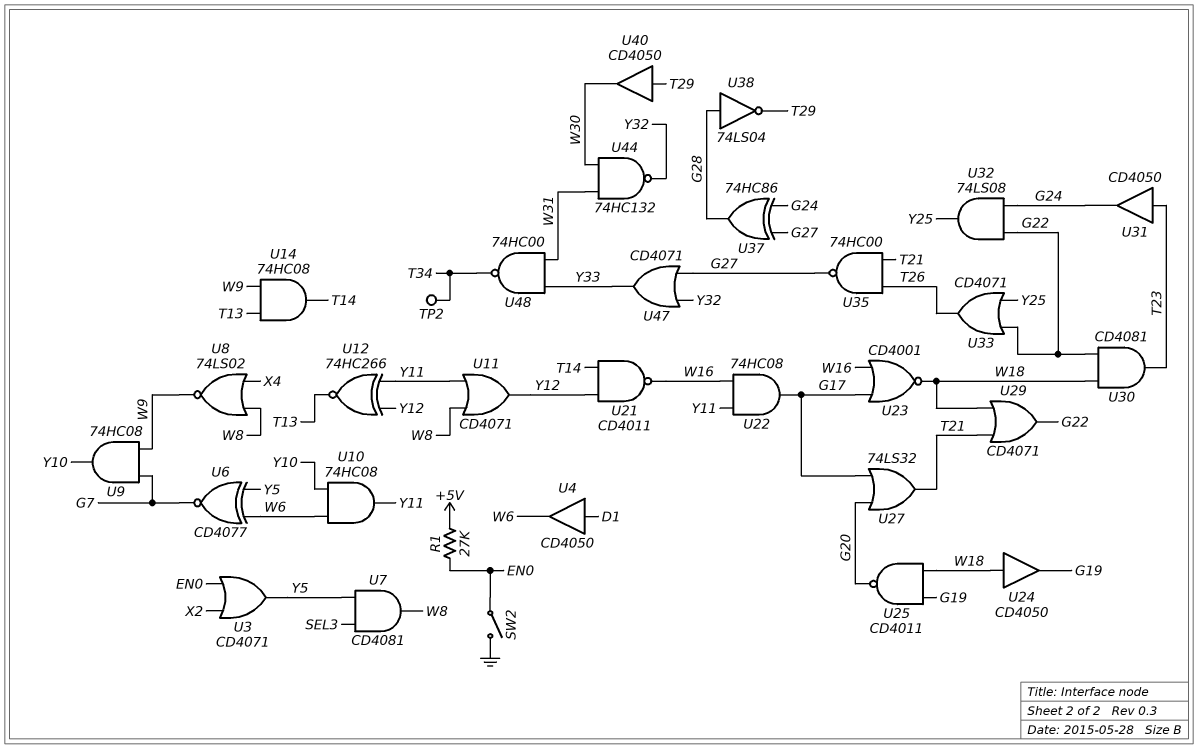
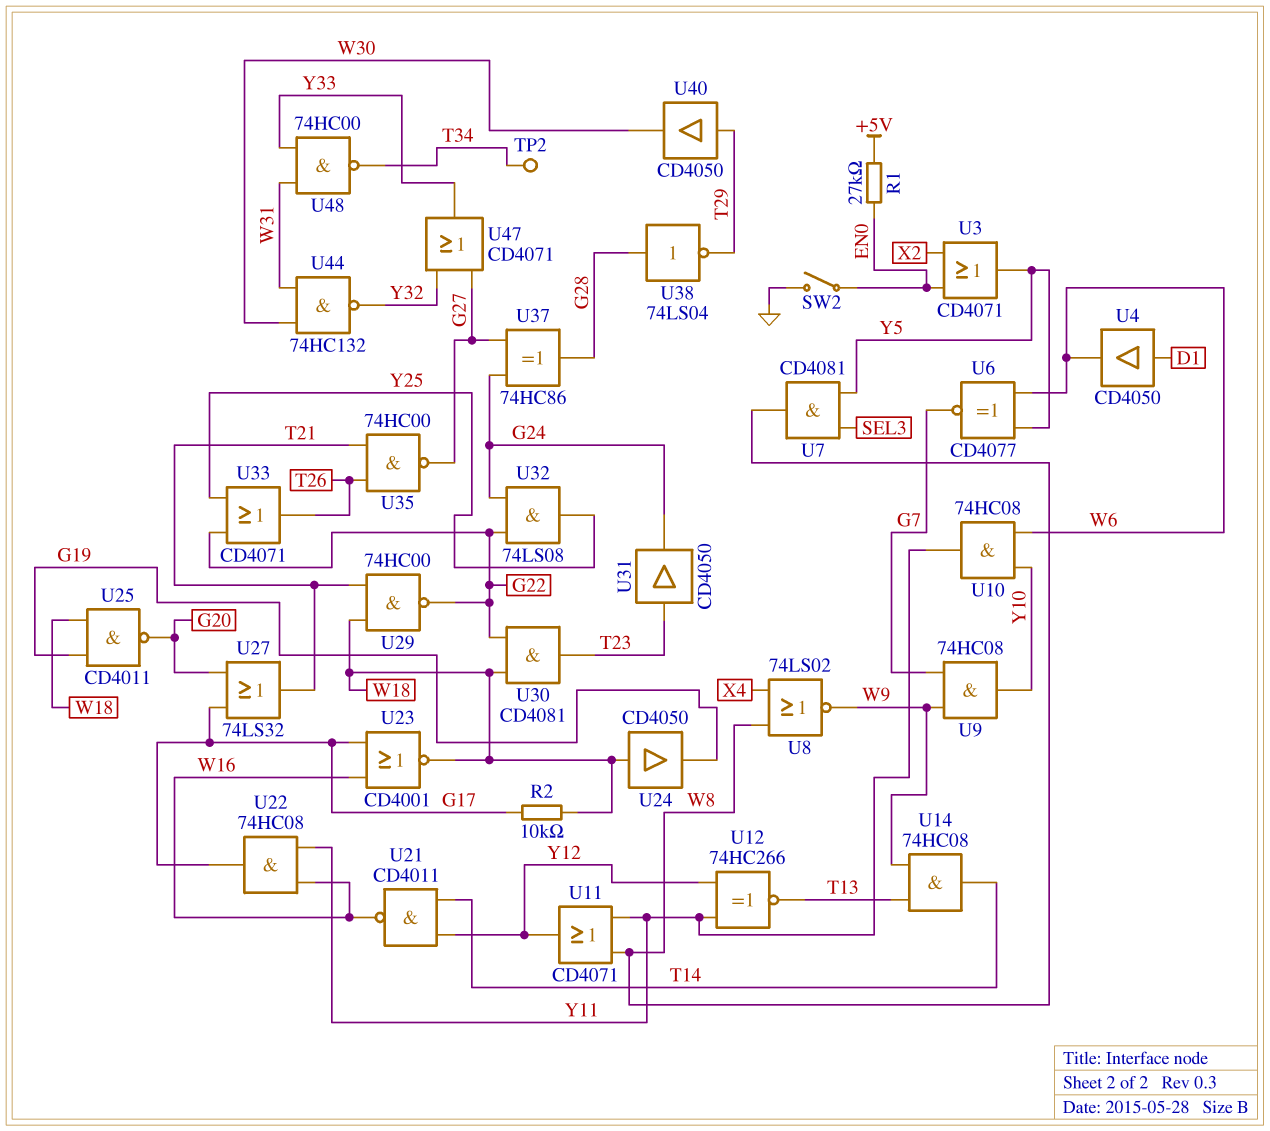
R2: none -> 10k (G17, W18)
U29: OR CD4071 (in T21, in W18, out G22) -> NAND 74HC00 (in T21, in W18, out G22)

